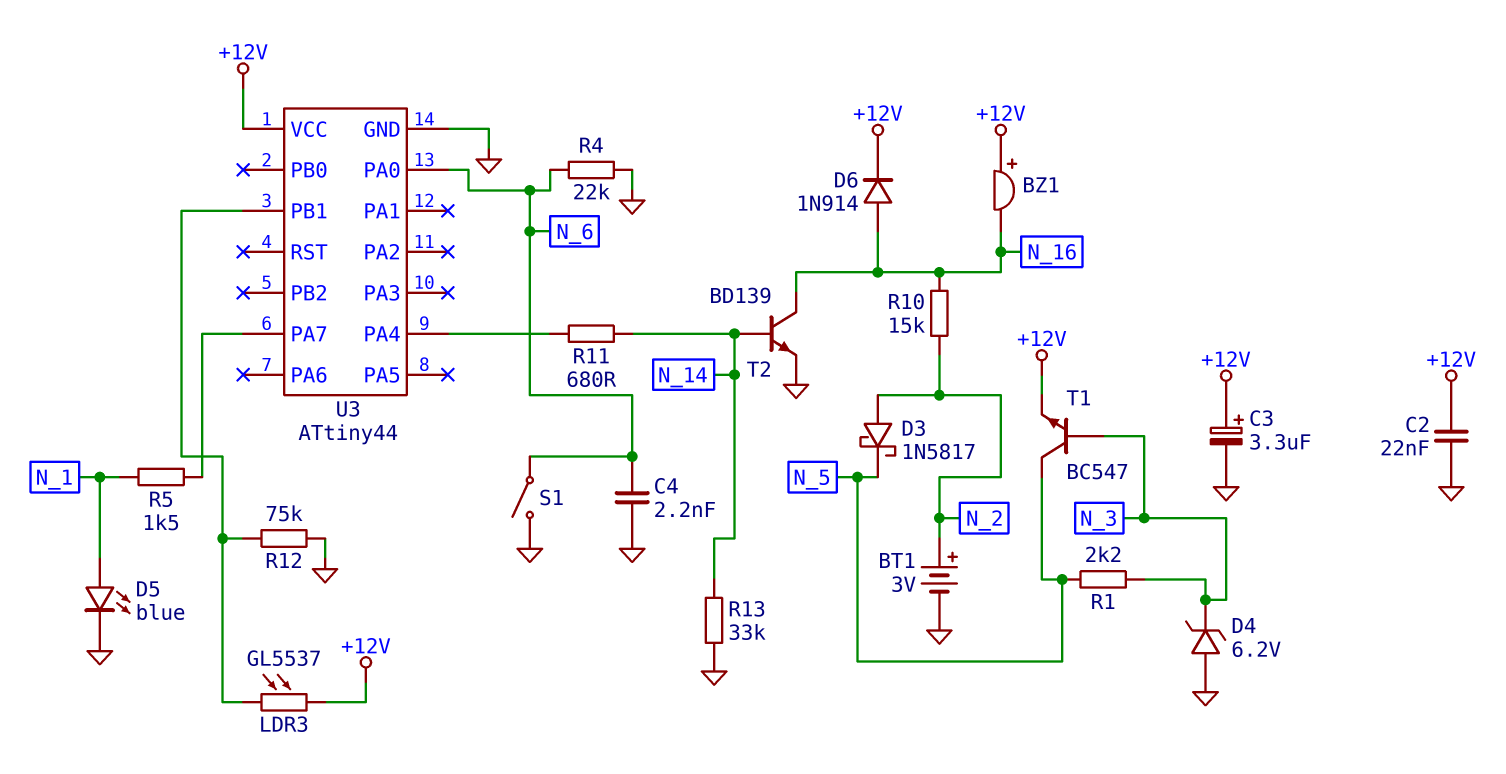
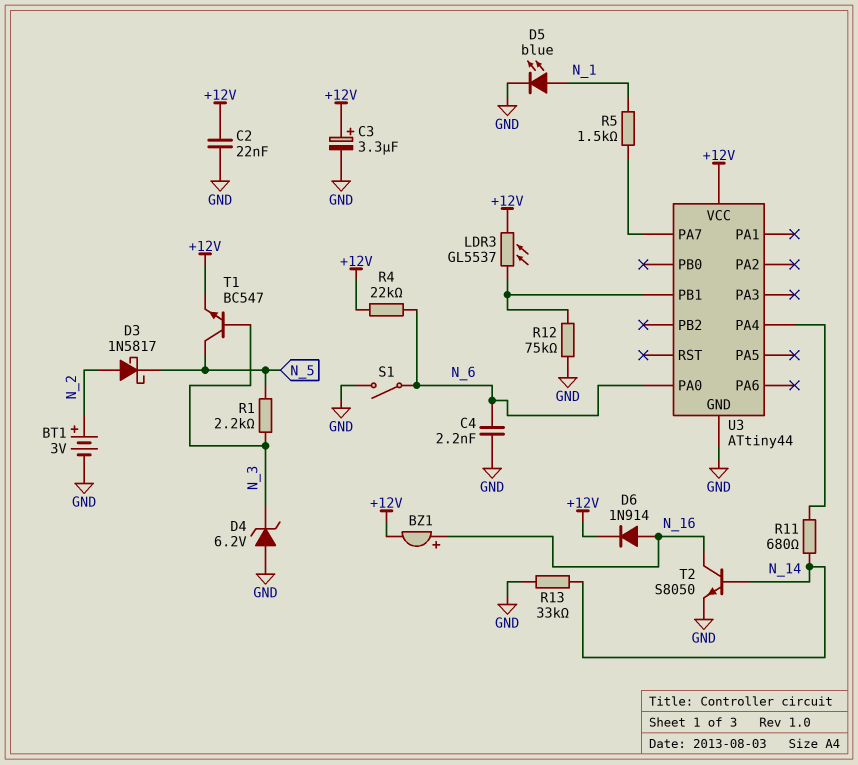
BZ1: buzzer (plus +12V, minus N_16) -> buzzer (plus N_16, minus +12V)
R4: 22k (GND, N_6) -> 22k (+12V, N_6)
R10: 15k (N_2, N_16) -> none
T2: NPN BD139 (B N_14, C N_16, E GND) -> NPN S8050 (B N_14, C N_16, E GND)

